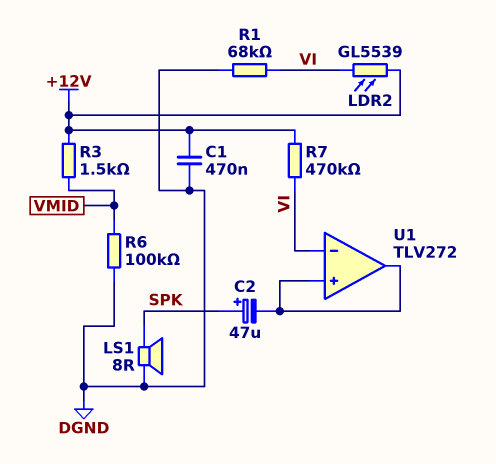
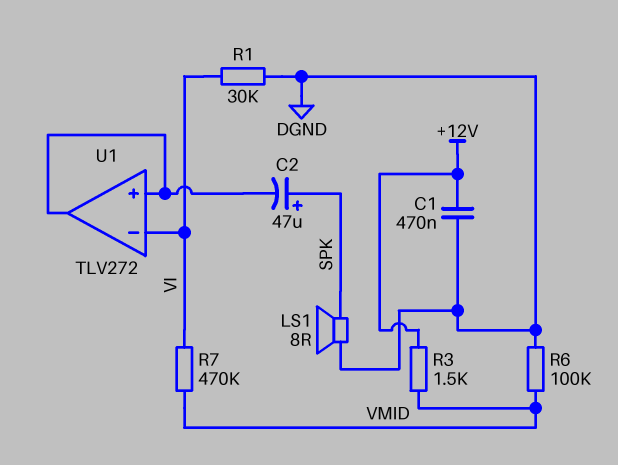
LDR2: GL5539 (+12V, VI) -> none
R1: 68k (DGND, VI) -> 30k (DGND, VI)
R7: 470k (+12V, VI) -> 470k (VI, VMID)

